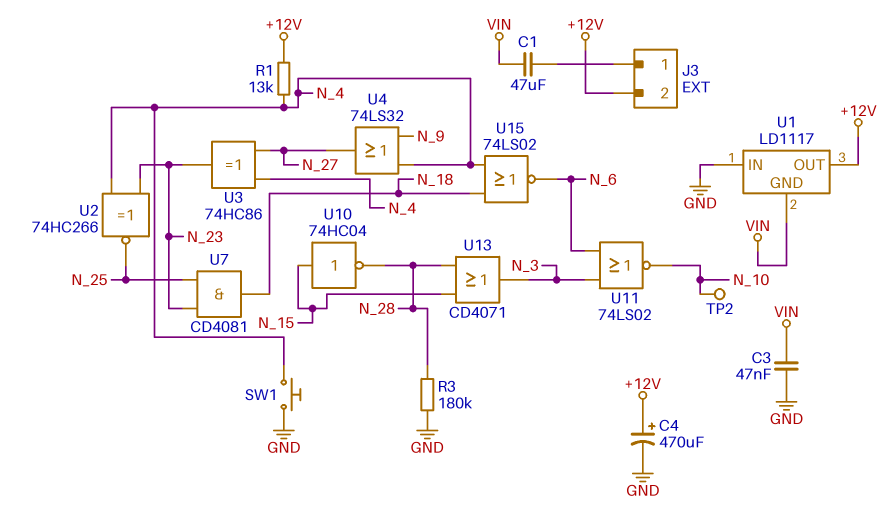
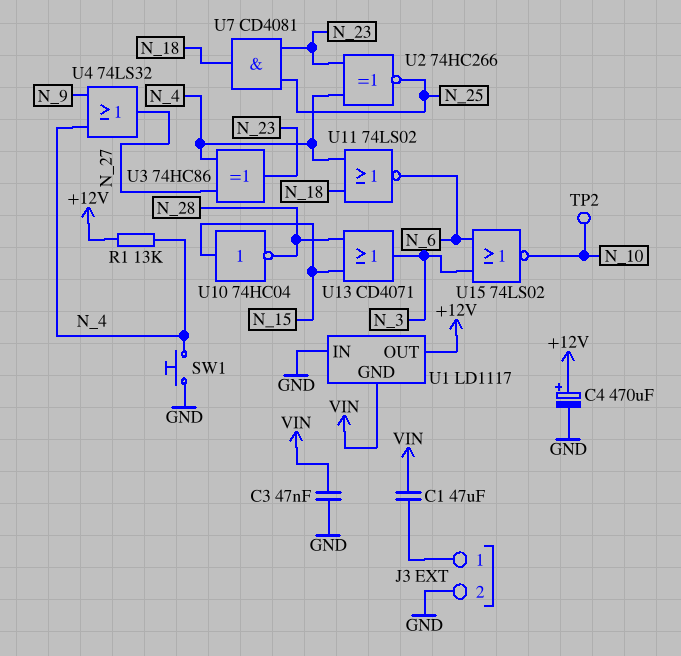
J3 pin 2: +12V -> GND
R3: 180k (GND, N_28) -> none
U11: NOR 74LS02 (in N_3, in N_6, out N_10) -> NOR 74LS02 (in N_4, in N_18, out N_6)
U15: NOR 74LS02 (in N_4, in N_18, out N_6) -> NOR 74LS02 (in N_3, in N_6, out N_10)

